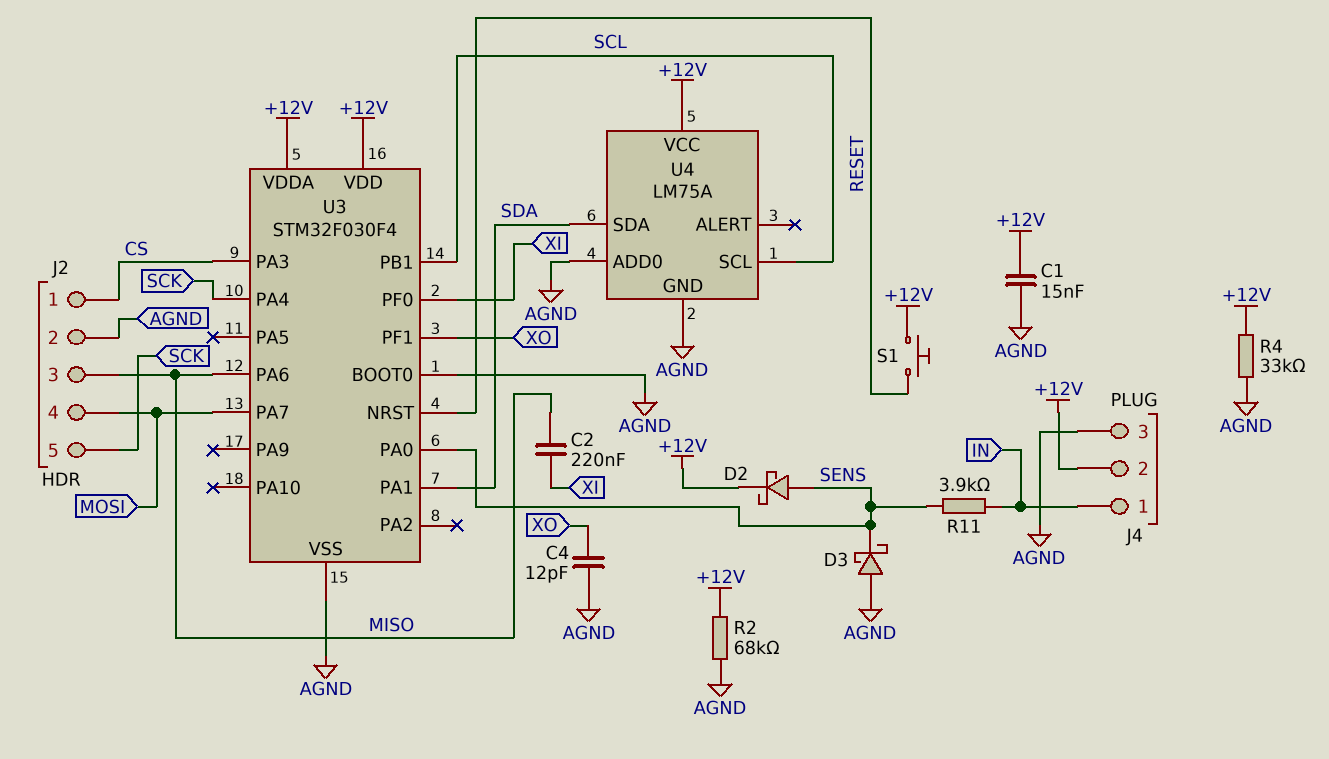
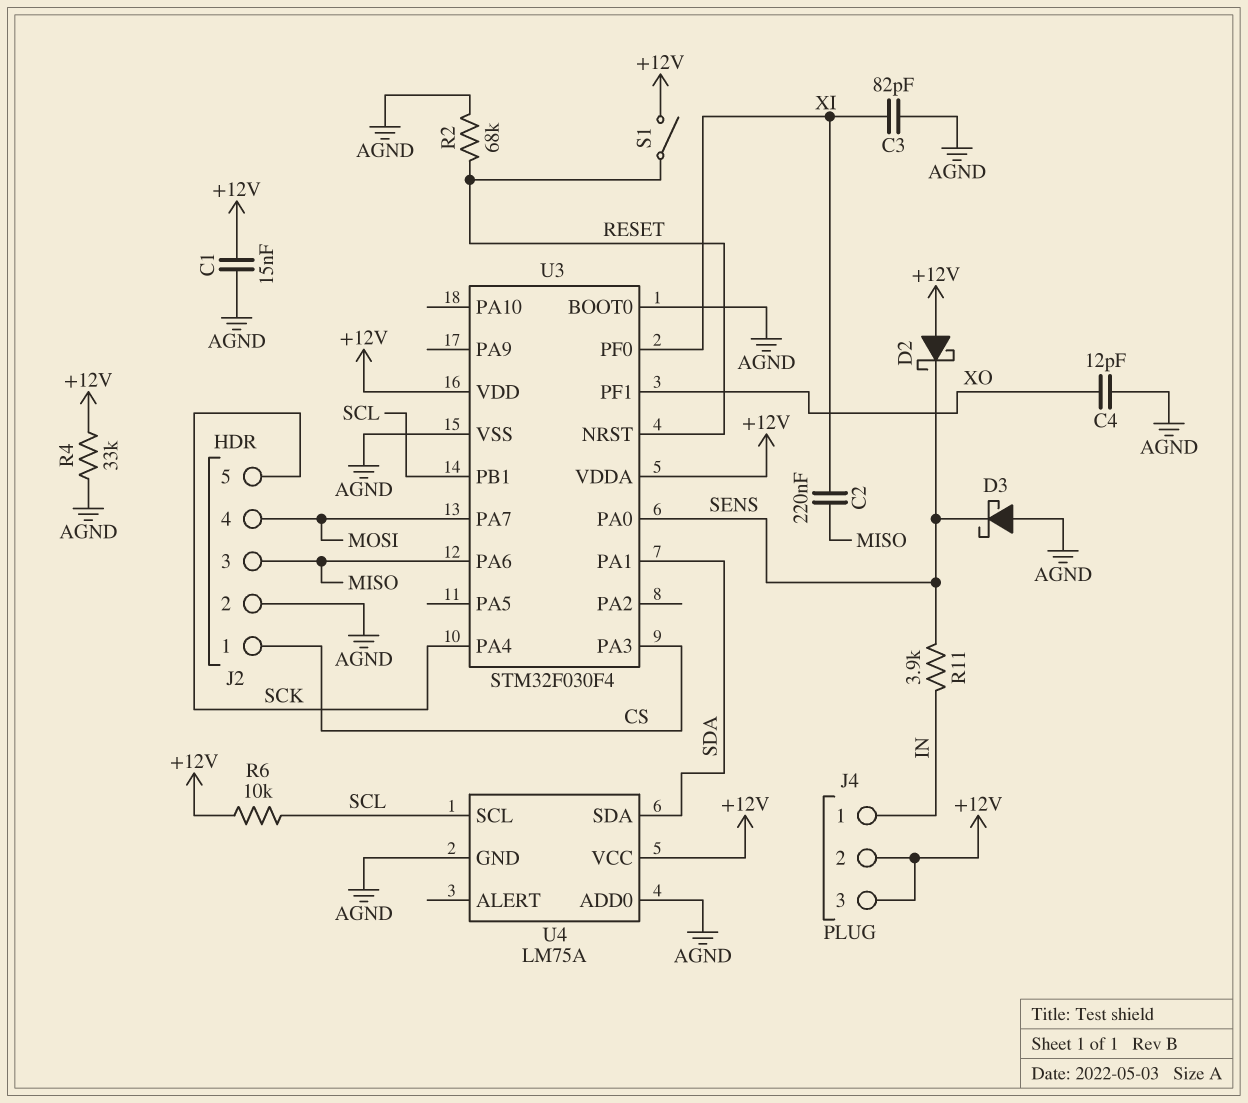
C3: none -> 82pF (AGND, XI)
D2: schottky (A SENS, K +12V) -> schottky (A +12V, K SENS)
J4 pin 3: AGND -> +12V
R2: 68k (+12V, AGND) -> 68k (AGND, RESET)
R6: none -> 10k (+12V, SCL)
S1: button (+12V, RESET) -> switch (+12V, RESET)

